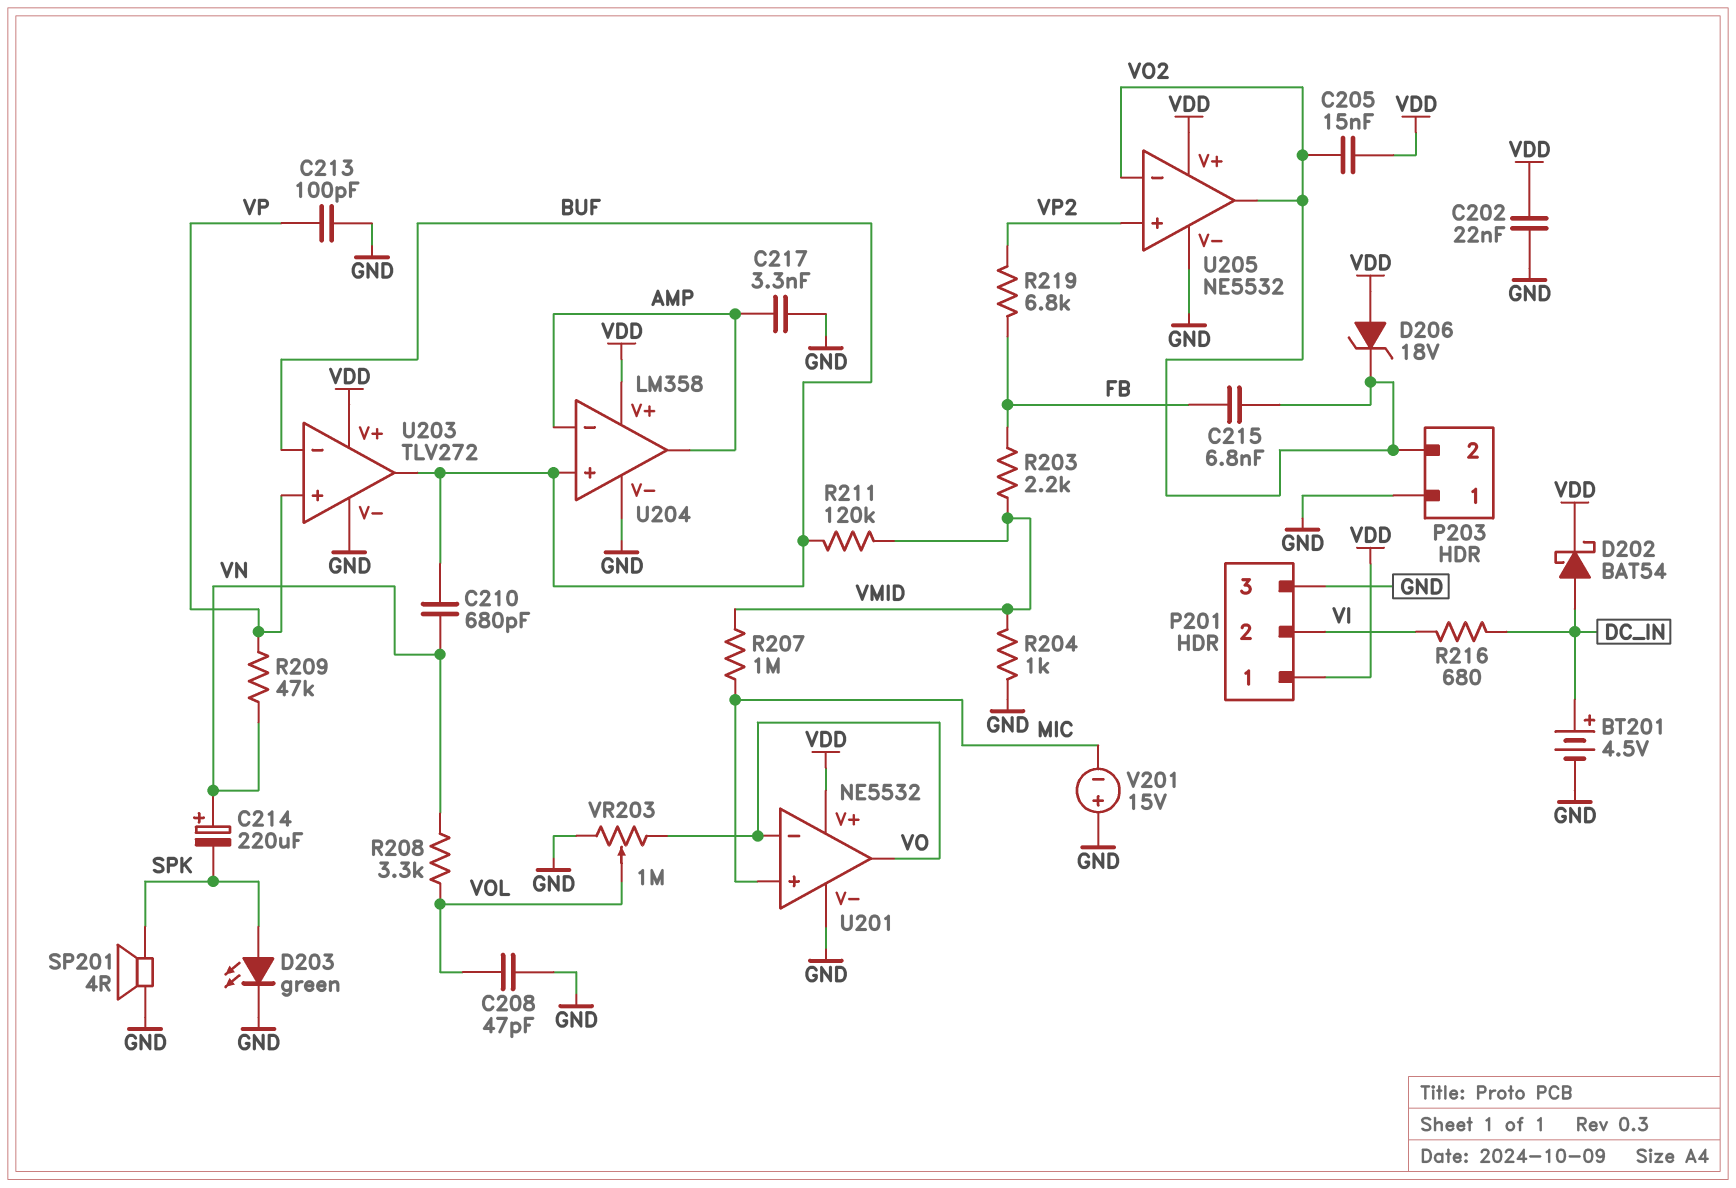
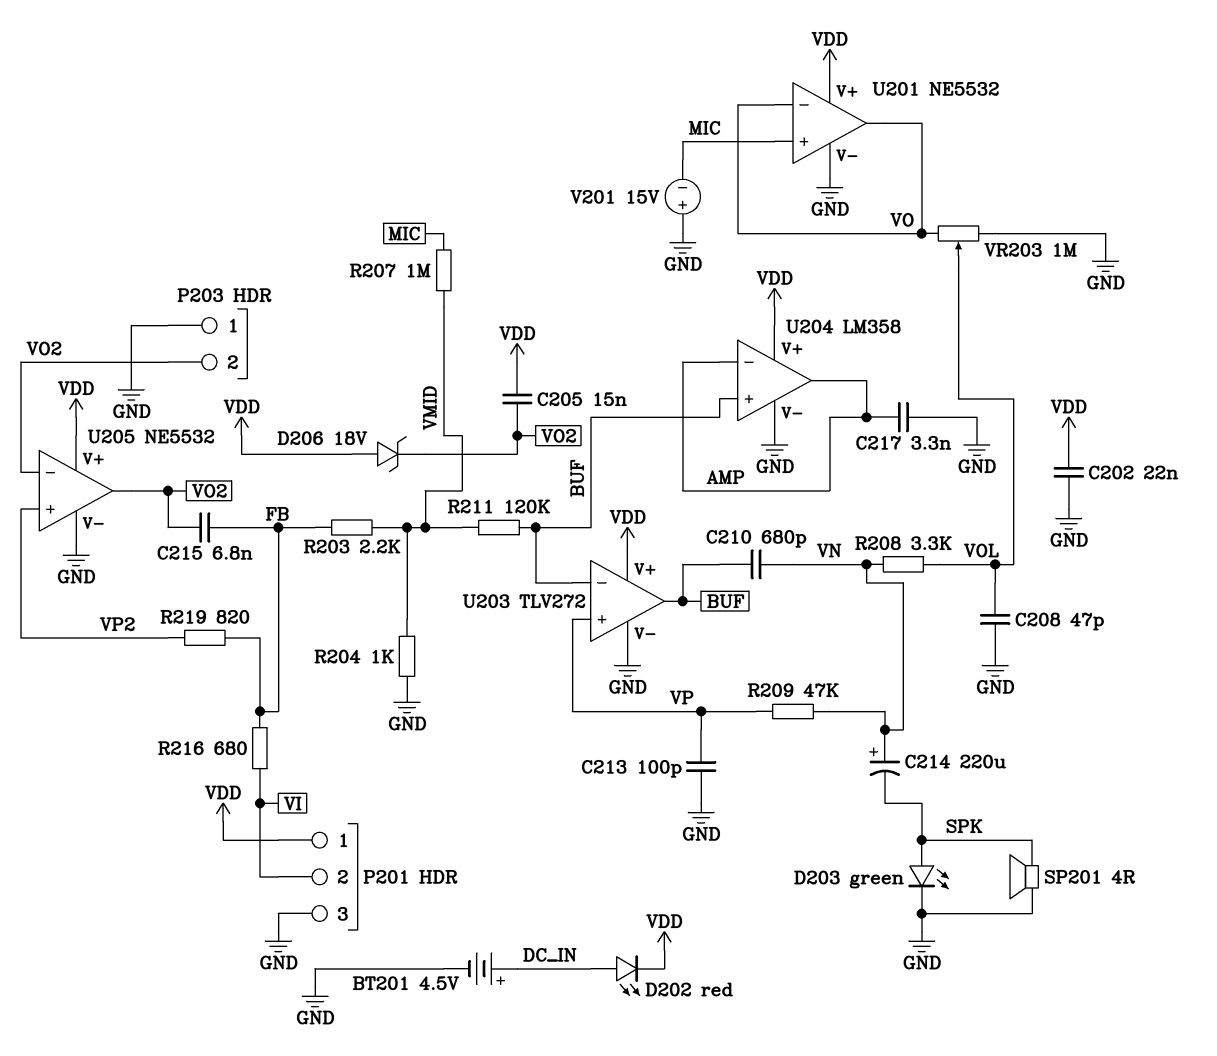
D202: schottky BAT54 (A DC_IN, K VDD) -> LED red (A DC_IN, K VDD)
R216: 680 (DC_IN, VI) -> 680 (FB, VI)
R219: 6.8k (FB, VP2) -> 820 (FB, VP2)

